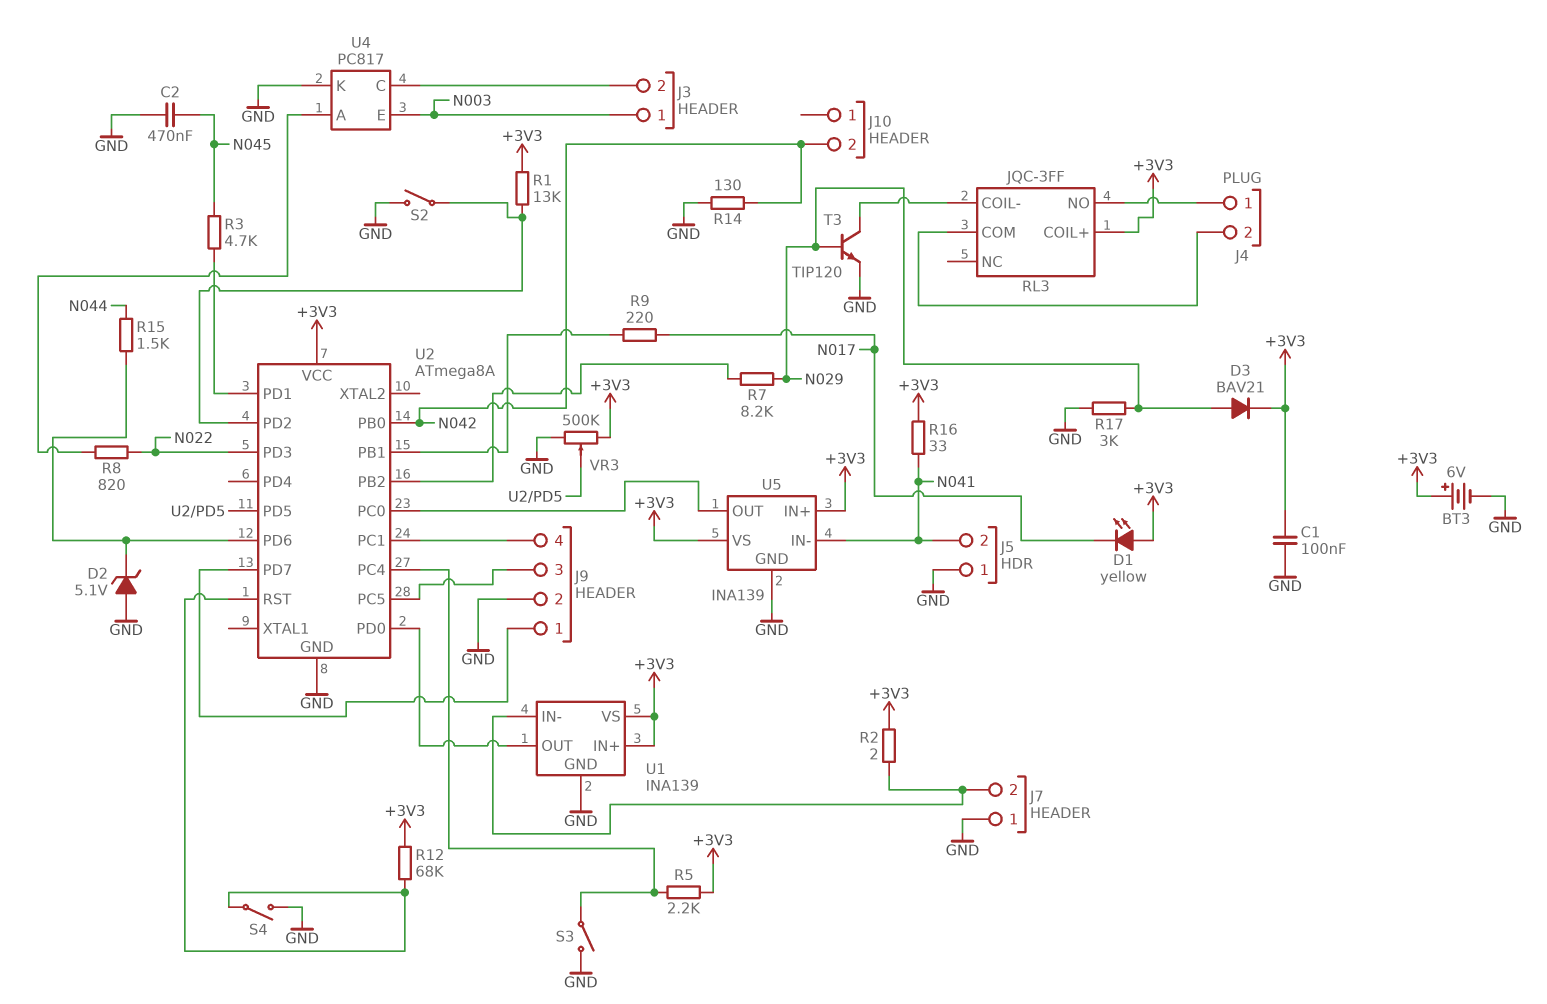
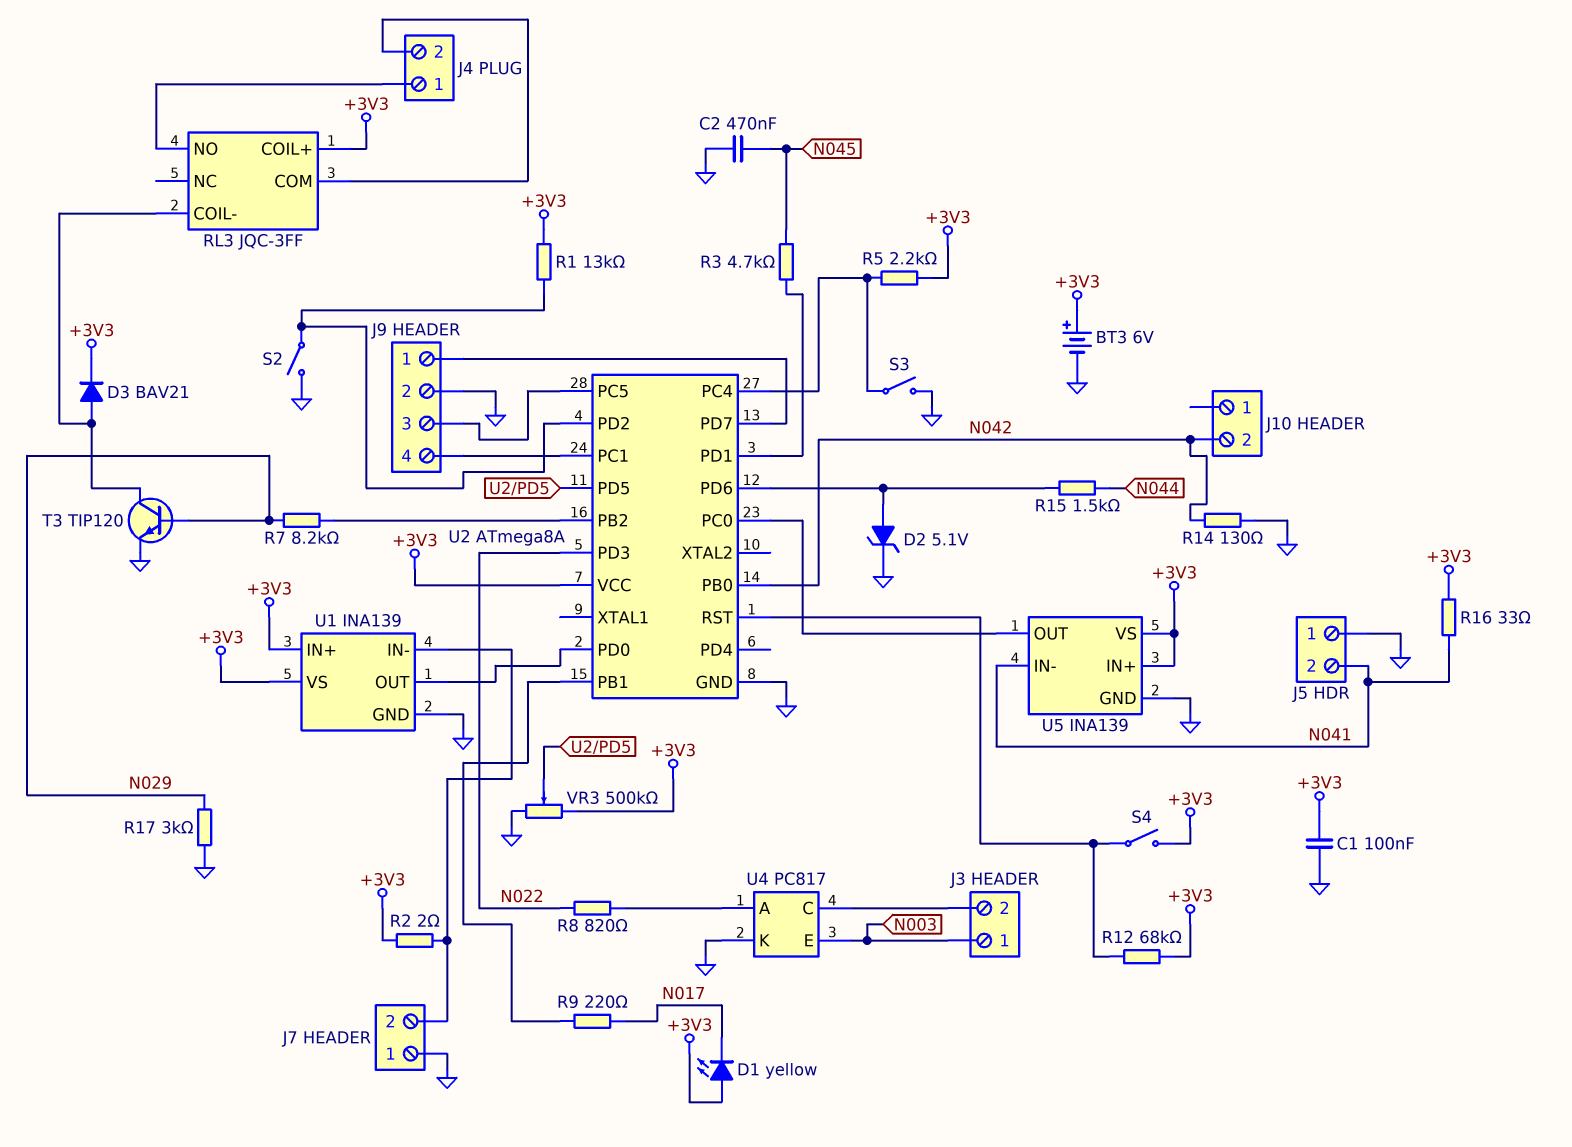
D2: zener 5.1V (A GND, K U2/PD6) -> zener 5.1V (A U2/PD6, K GND)
D3: diode BAV21 (A N029, K +3V3) -> diode BAV21 (A RL3/COIL-, K +3V3)
S4: switch (GND, U2/RST) -> switch (+3V3, U2/RST)

